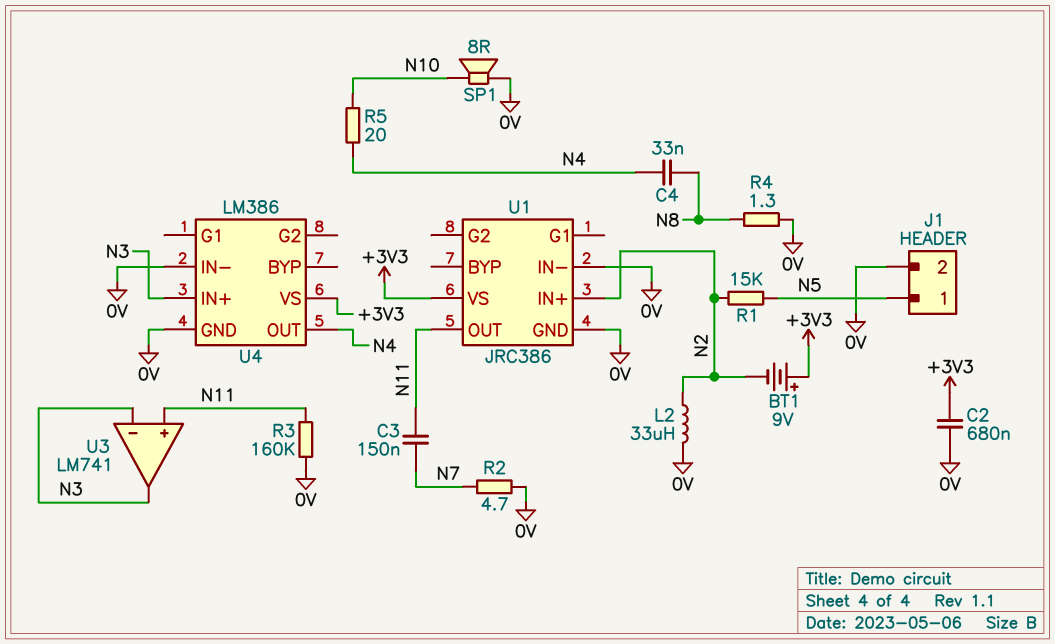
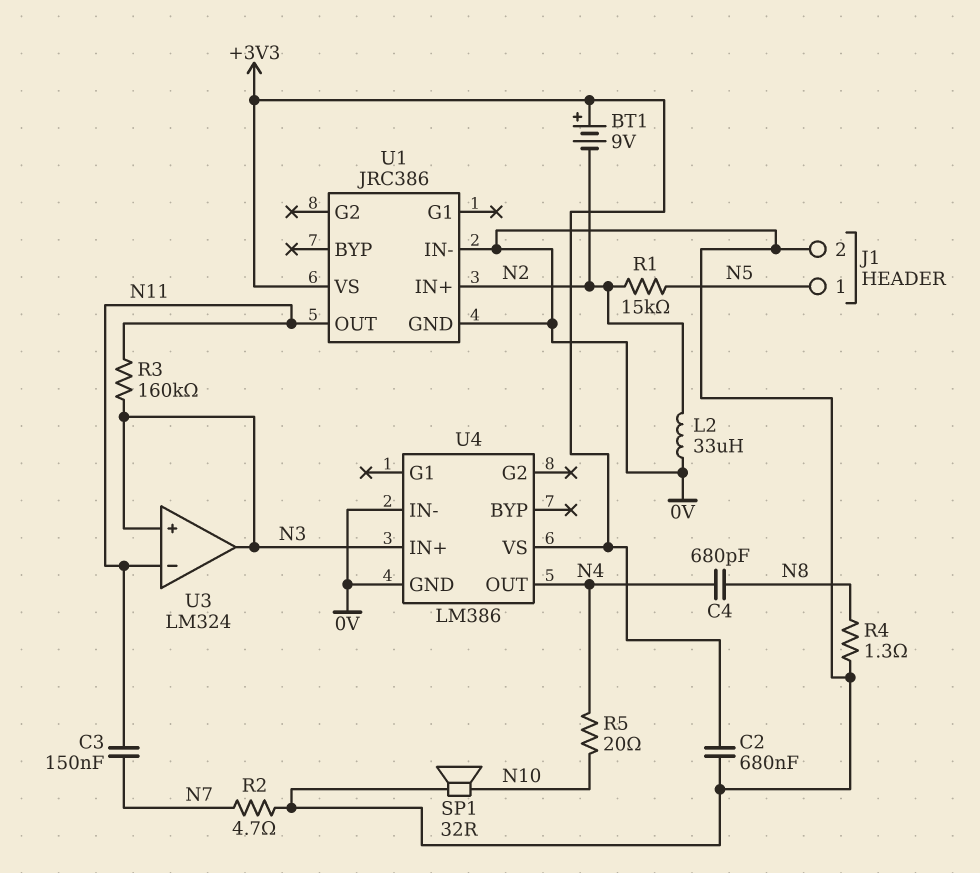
C4: 33nF (N4, N8) -> 680pF (N4, N8)
R3: 160k (0V, N11) -> 160k (N3, N11)
SP1: speaker 8R (0V, N10) -> speaker 32R (0V, N10)
U3: LM741 -> LM324
U3 pin in+: N11 -> N3
U3 pin in-: N3 -> N11

